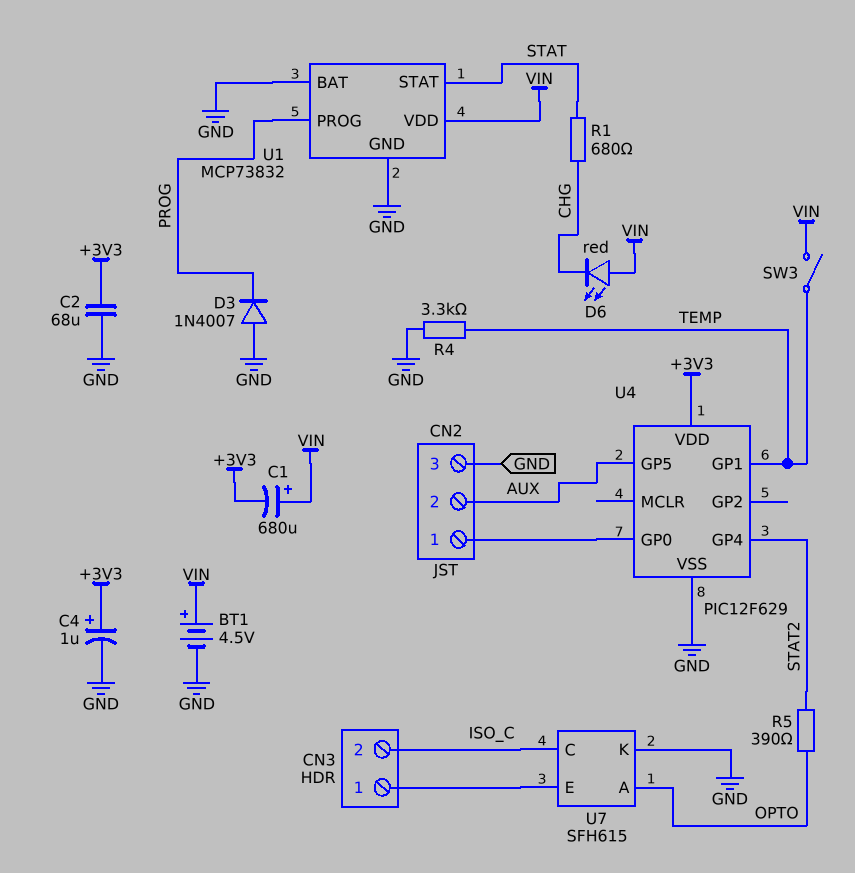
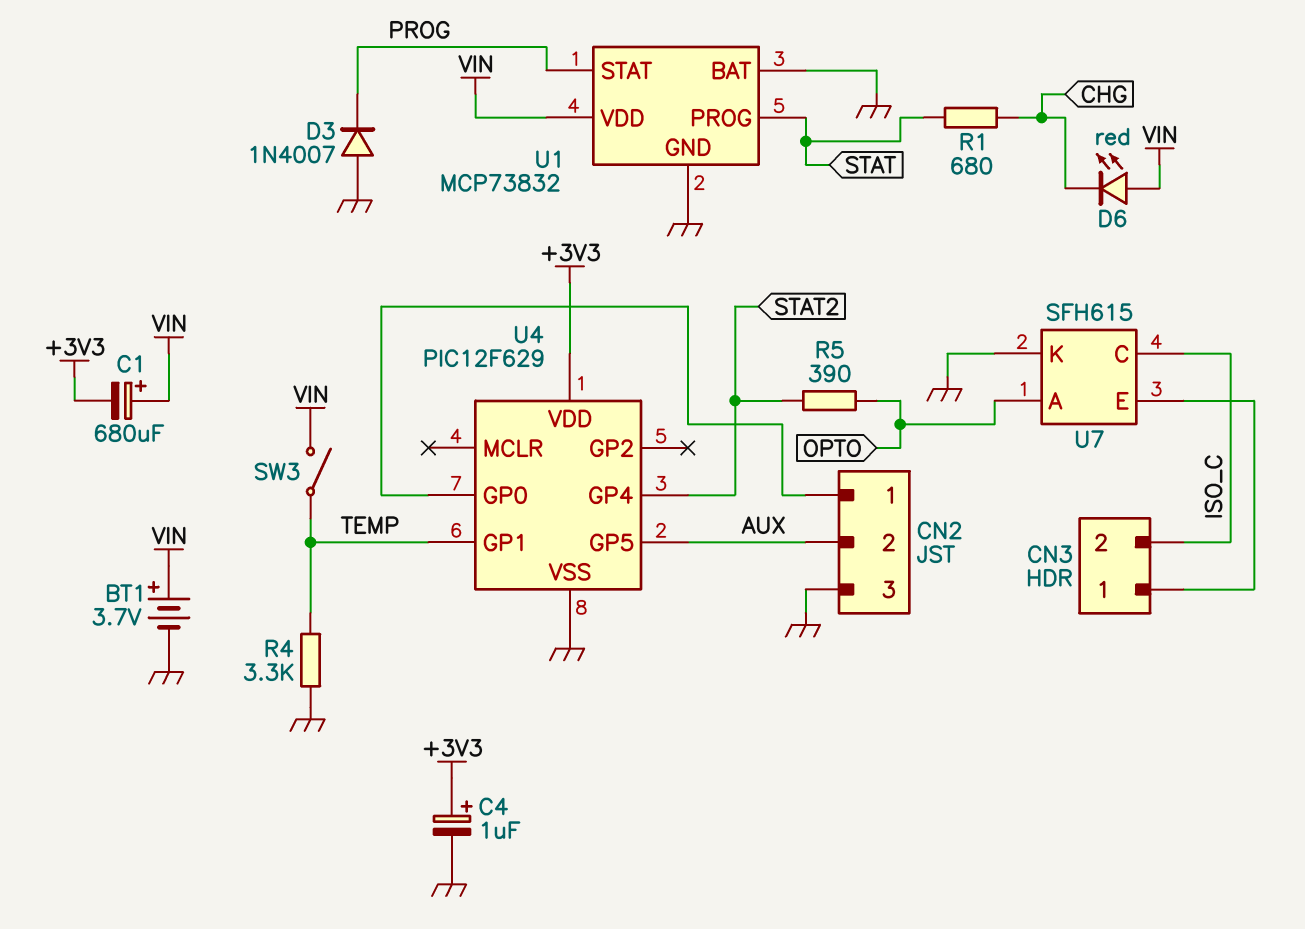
BT1: 4.5V (plus VIN, minus GND) -> 3.7V (plus VIN, minus GND)
C2: 68uF (+3V3, GND) -> none
U1 pin PROG: PROG -> STAT
U1 pin STAT: STAT -> PROG

